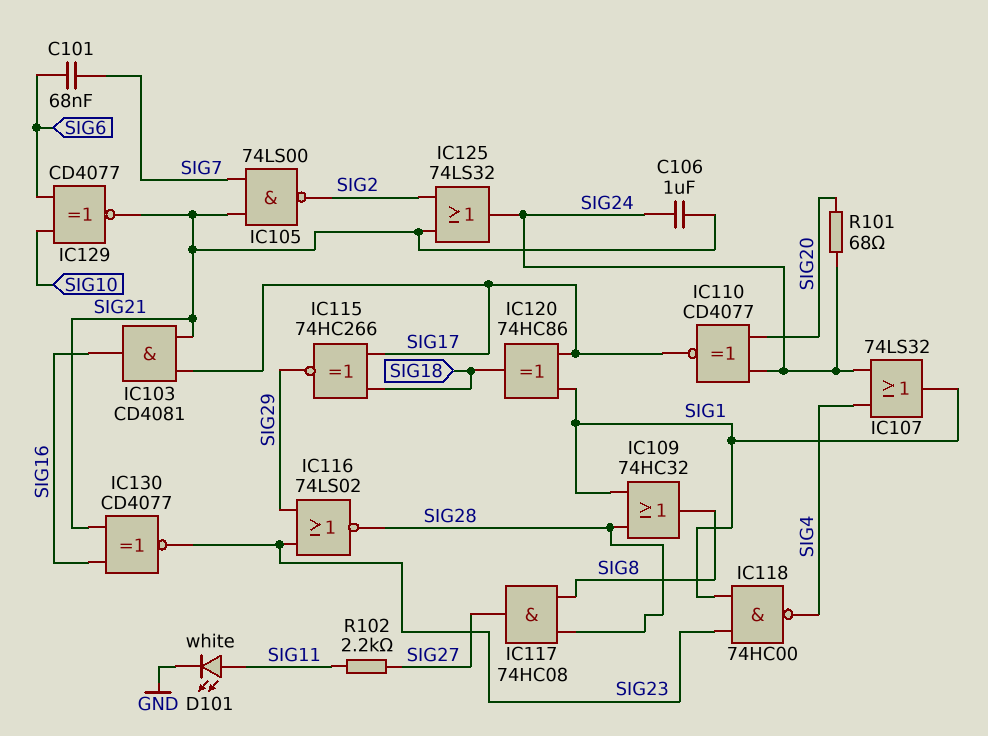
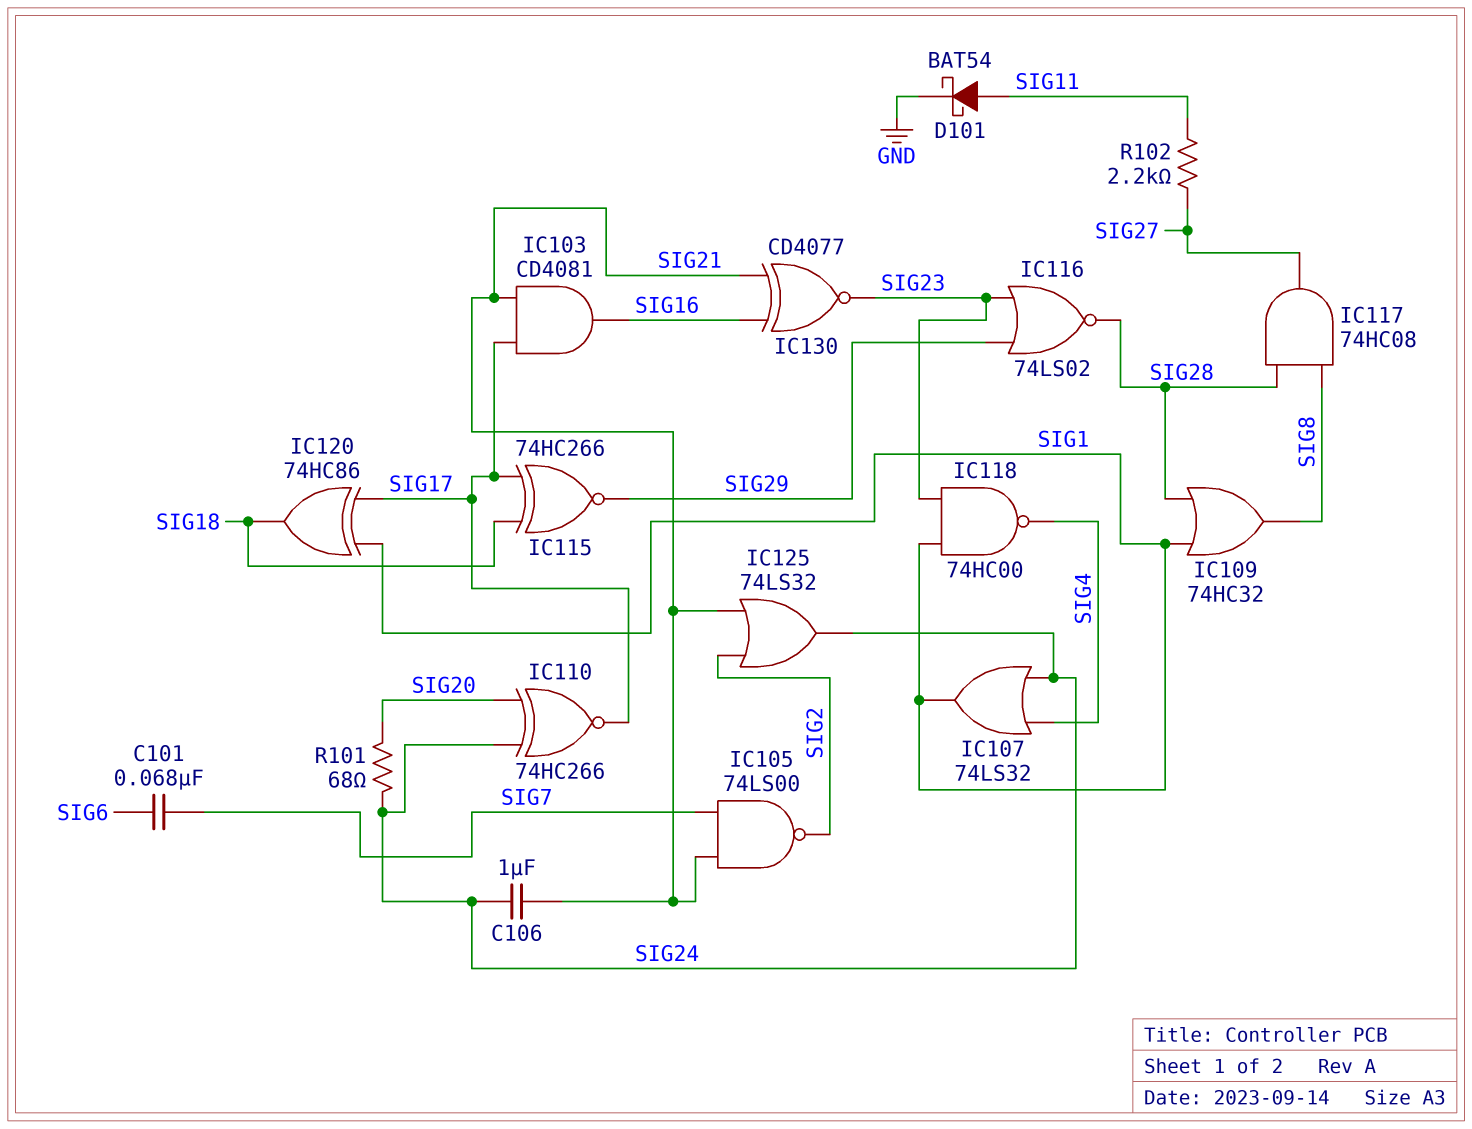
D101: LED white (A SIG11, K GND) -> schottky BAT54 (A SIG11, K GND)
IC110: XNOR CD4077 (in SIG20, in SIG24, out SIG17) -> XNOR 74HC266 (in SIG20, in SIG24, out SIG17)
IC129: XNOR CD4077 (in SIG6, in SIG10, out SIG21) -> none

